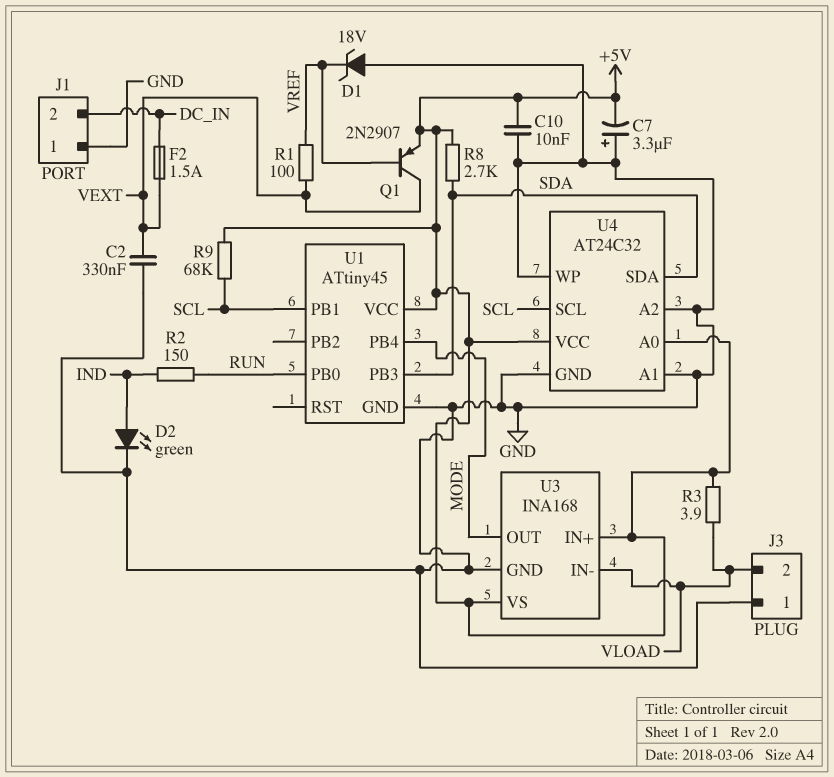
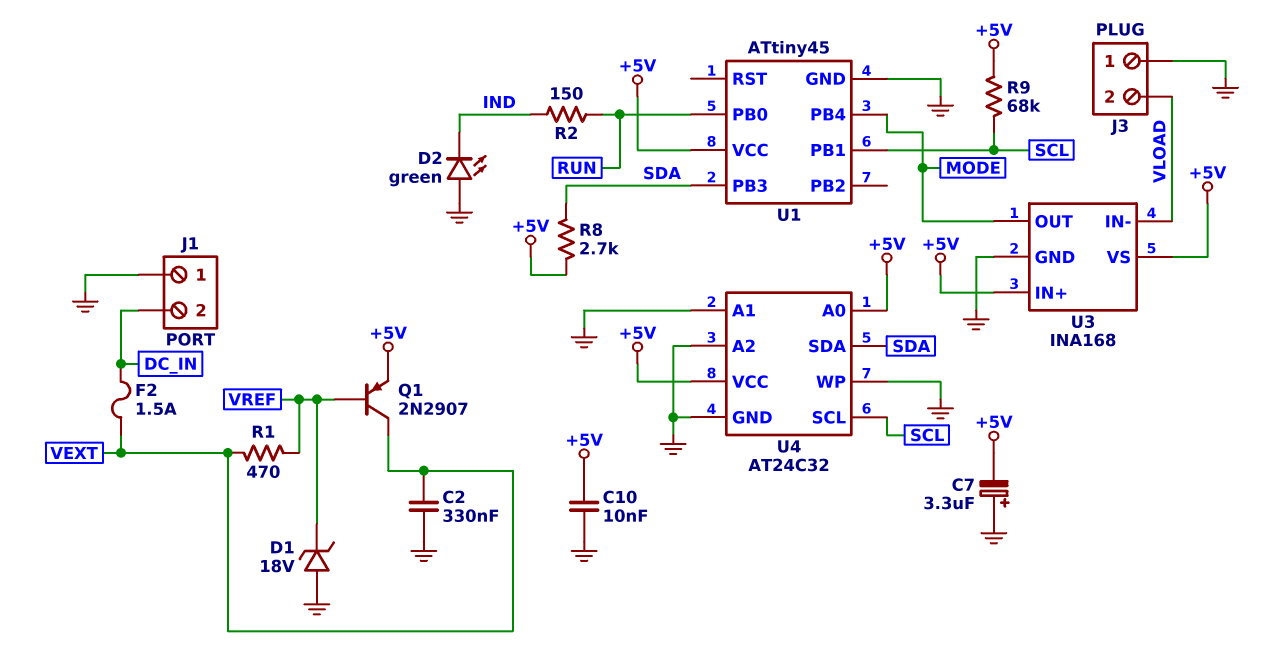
D2: LED green (A IND, K GND) -> LED green (A GND, K IND)
R1: 100 (VEXT, VREF) -> 470 (VEXT, VREF)
R3: 3.9 (+5V, VLOAD) -> none

